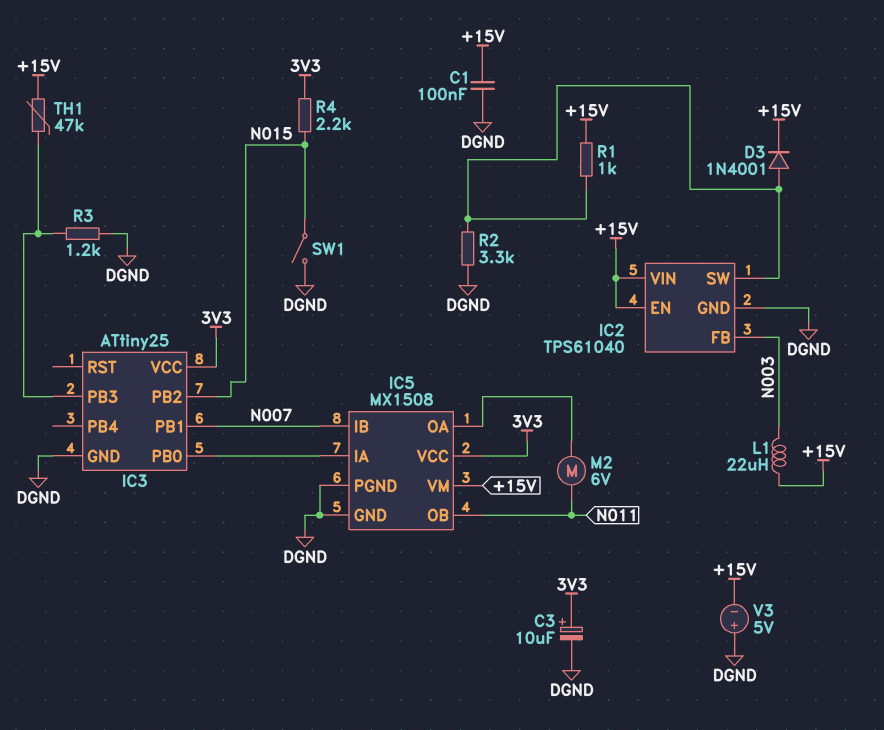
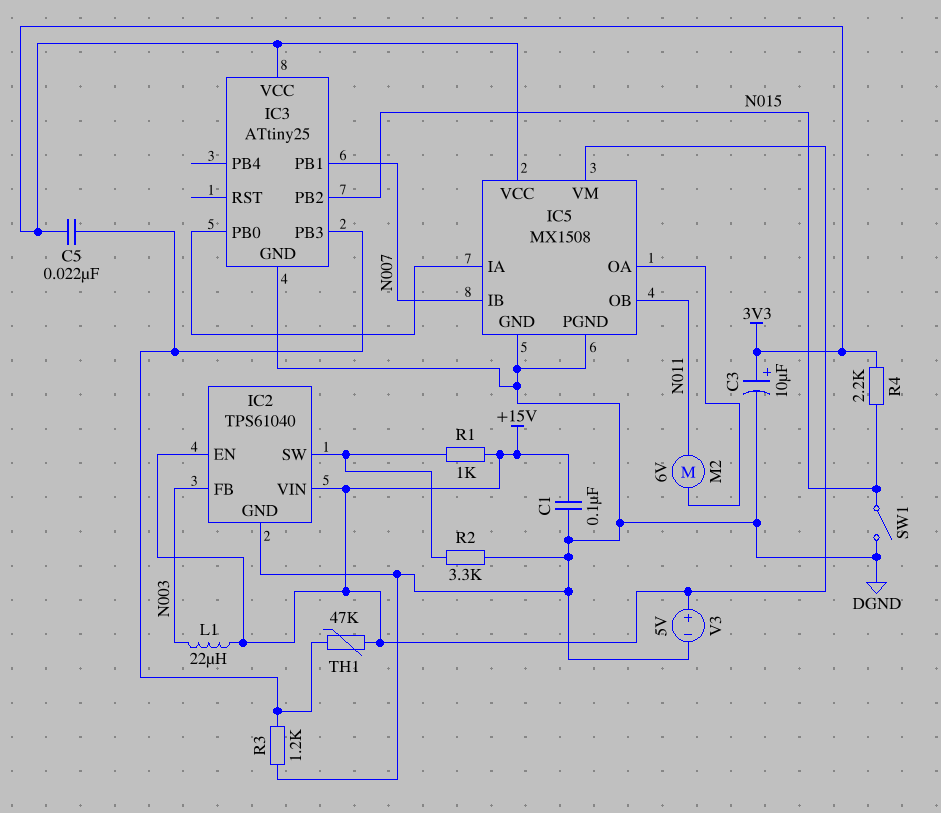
C5: none -> 22nF (3V3, IC3/PB3)
D3: diode 1N4001 (A IC2/SW, K +15V) -> none
V3: 5V (plus DGND, minus +15V) -> 5V (plus +15V, minus DGND)

